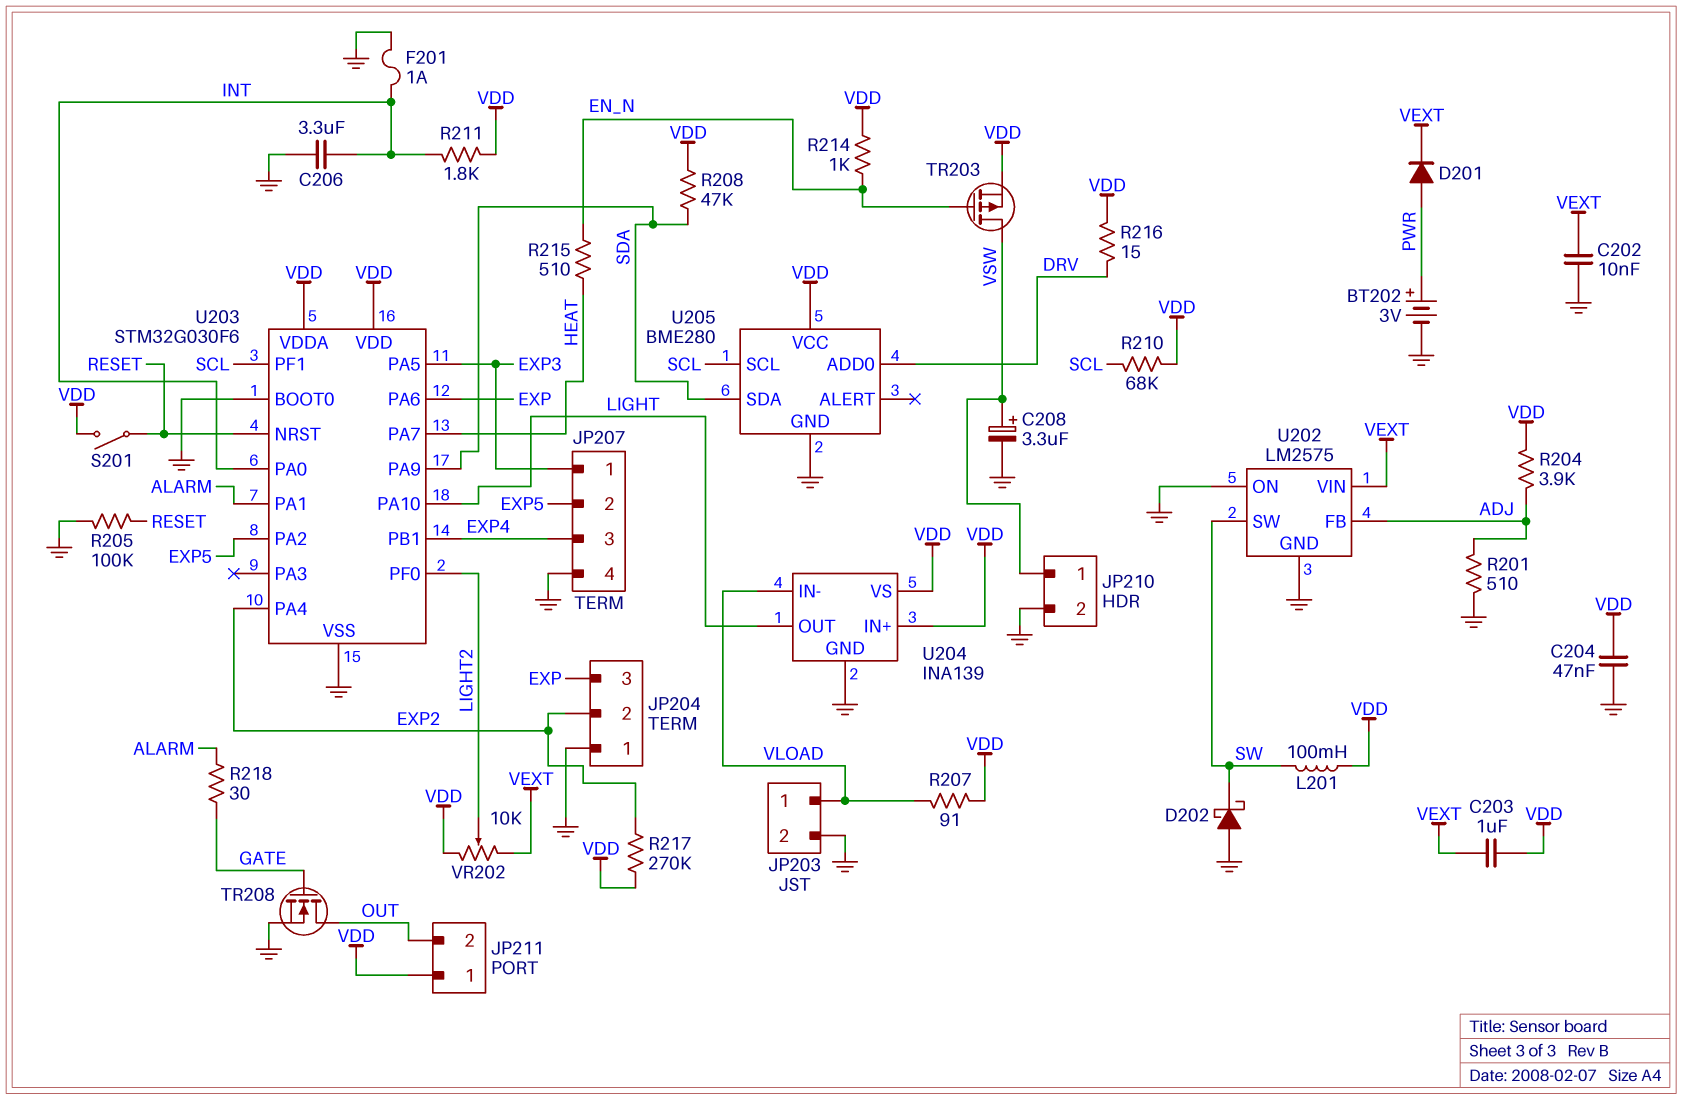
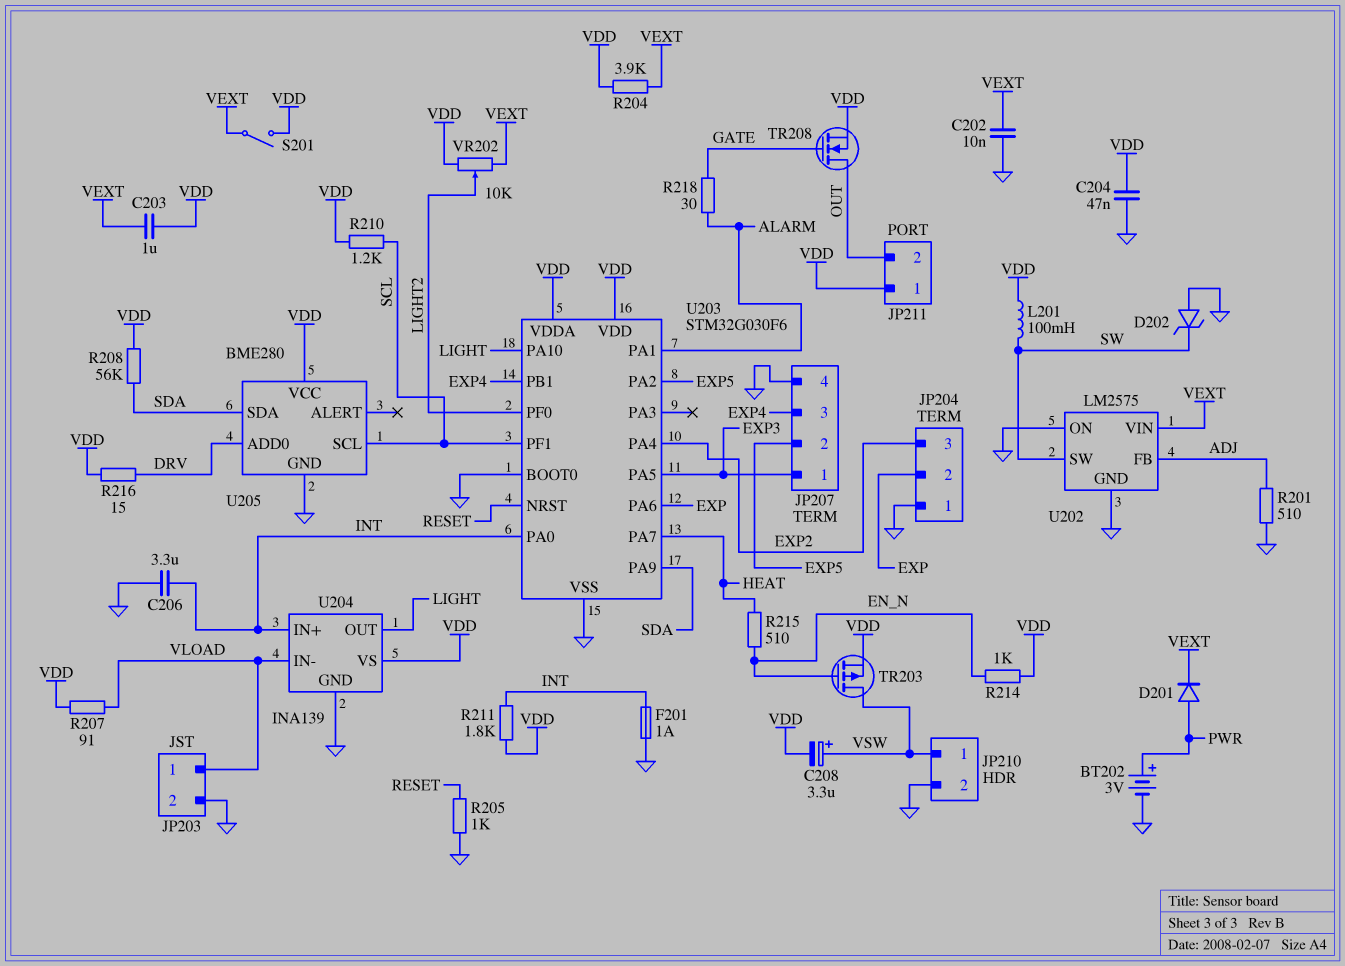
C208: 3.3uF (plus VSW, minus GND) -> 3.3uF (plus VSW, minus VDD)
D202: schottky (A GND, K SW) -> zener (A GND, K SW)
JP204 pin 2: EXP2 -> EXP
JP204 pin 3: EXP -> EXP2
R204: 3.9k (ADJ, VDD) -> 3.9k (VDD, VEXT)
R205: 100k (GND, RESET) -> 1k (GND, RESET)
R208: 47k (SDA, VDD) -> 56k (SDA, VDD)
R210: 68k (SCL, VDD) -> 1.2k (SCL, VDD)
R217: 270k (EXP2, VDD) -> none
S201: switch (RESET, VDD) -> switch (VDD, VEXT)
TR208: NMOS (G GATE, D OUT, S GND) -> NMOS (G GATE, D OUT, S VDD)
U204 pin IN+: VDD -> INT

